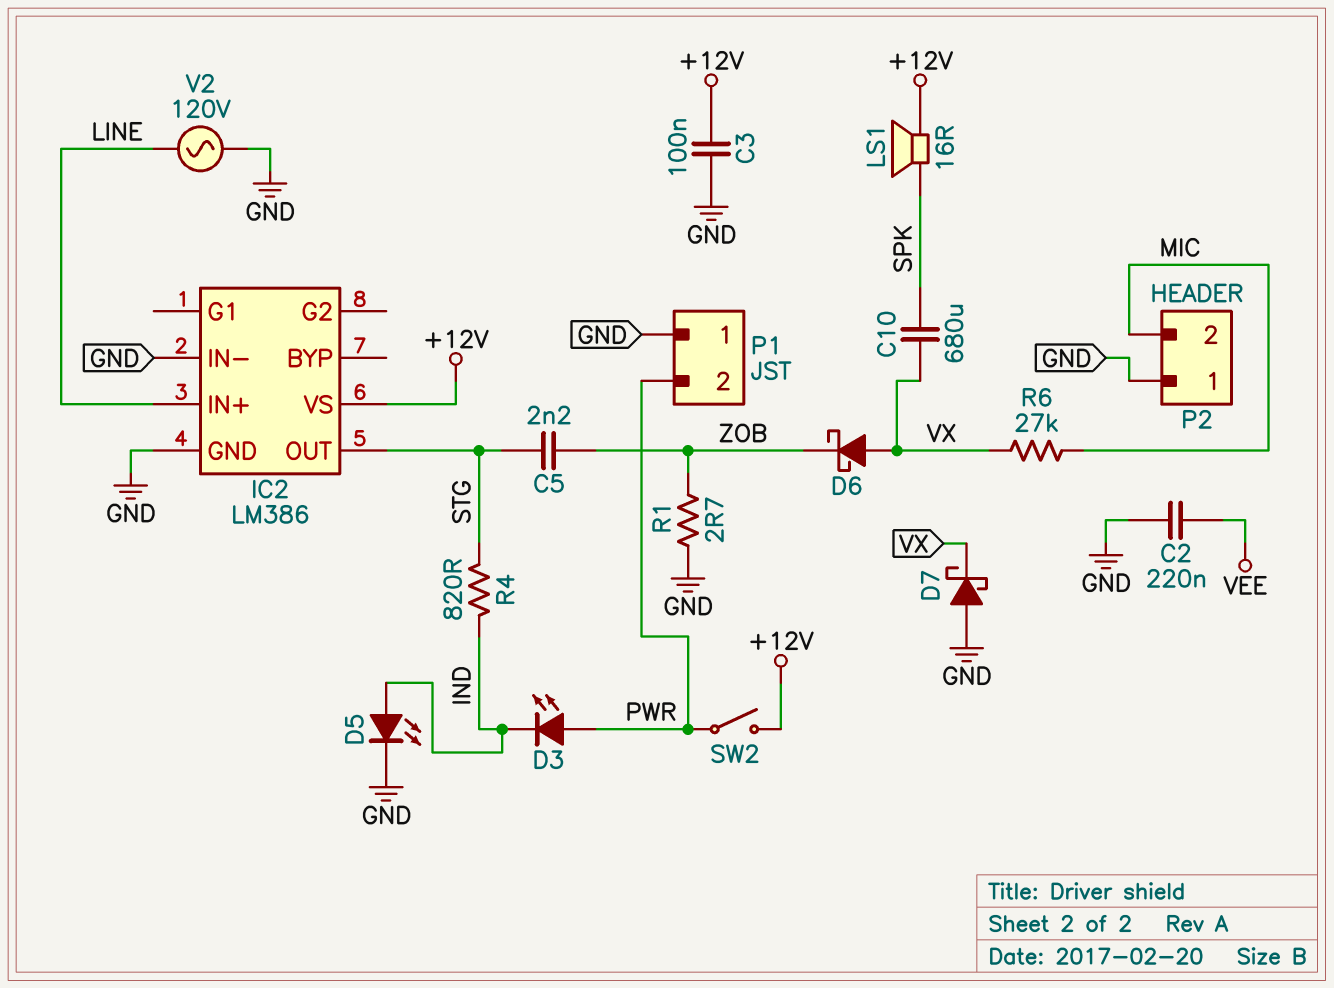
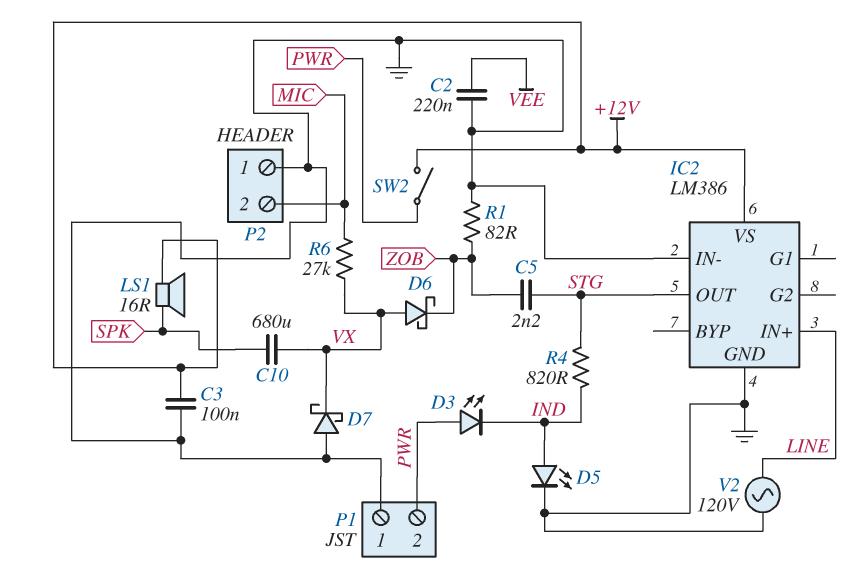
R1: 2.7 (GND, ZOB) -> 82 (GND, ZOB)

